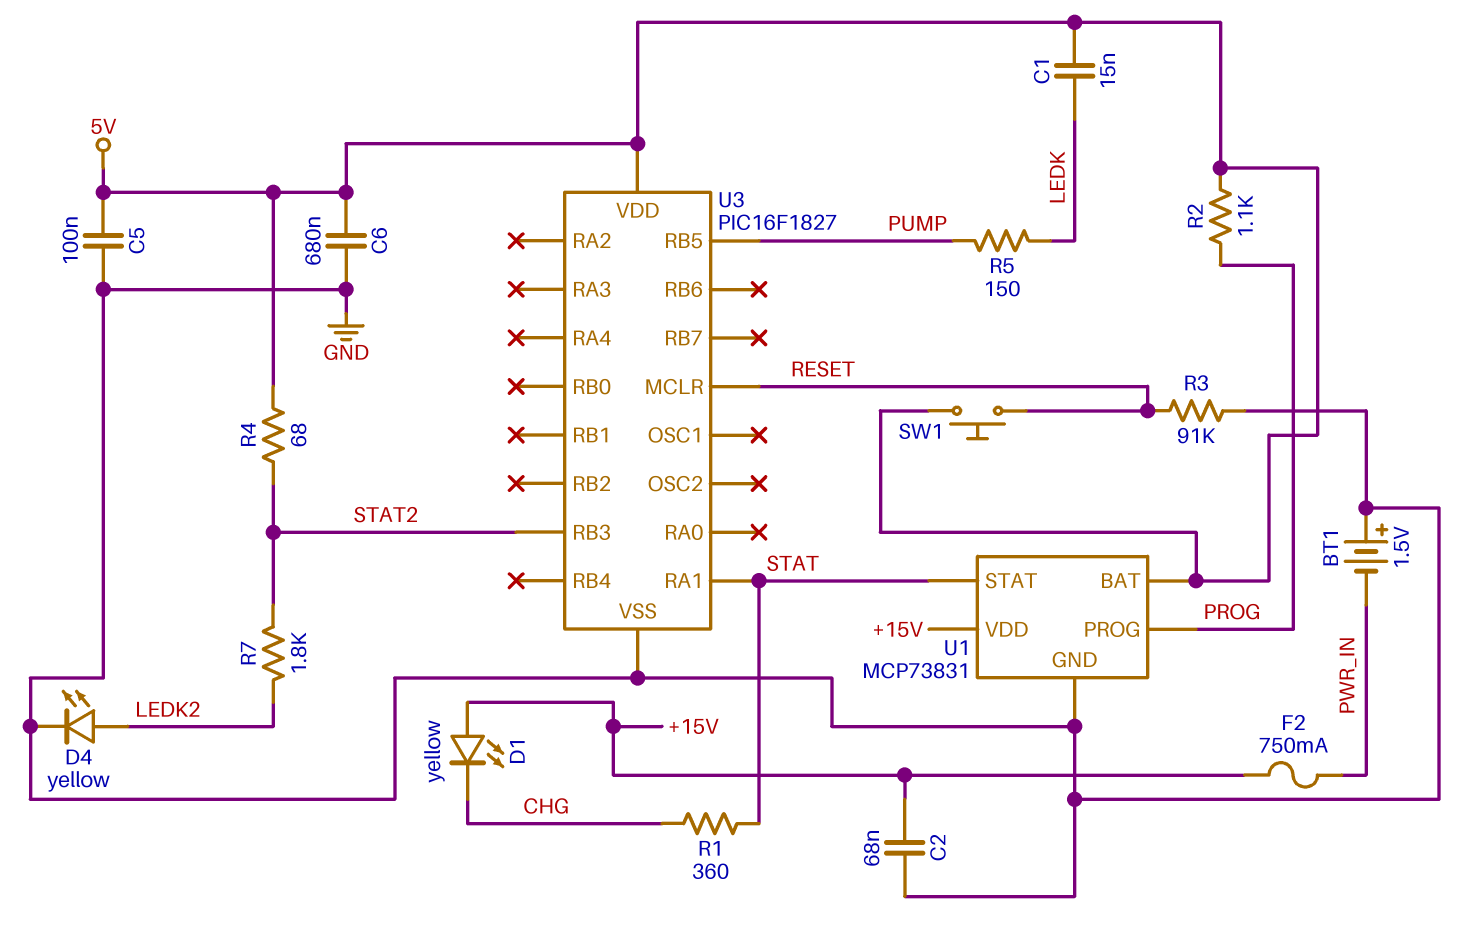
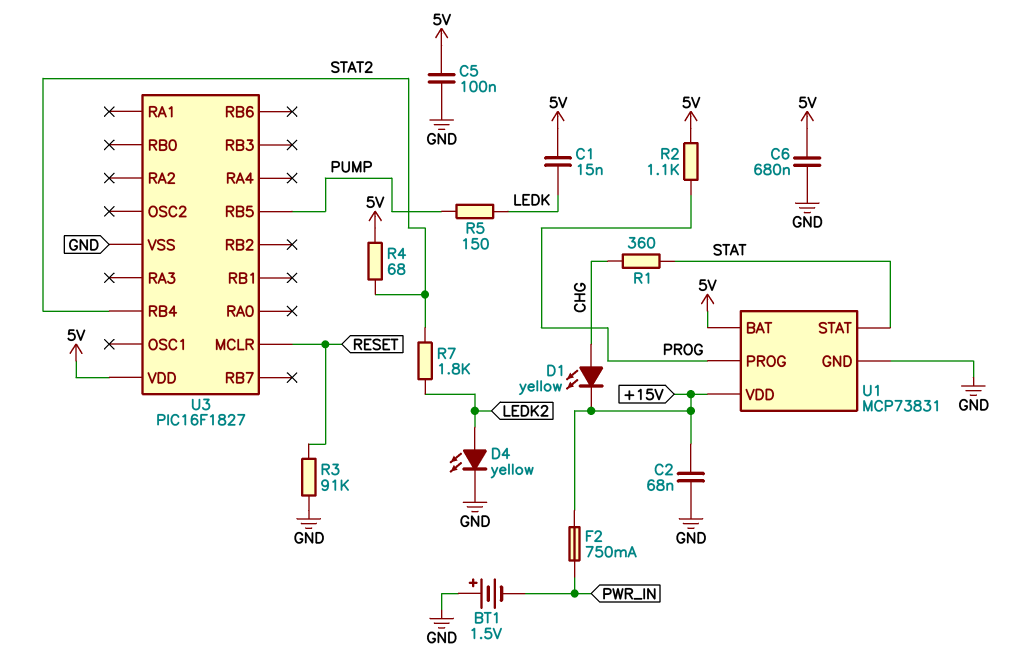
D1: LED yellow (A +15V, K CHG) -> LED yellow (A CHG, K +15V)
SW1: button (5V, RESET) -> none
U3 pin RA1: STAT -> none
U3 pin RB3: STAT2 -> none
U3 pin RB4: none -> STAT2

